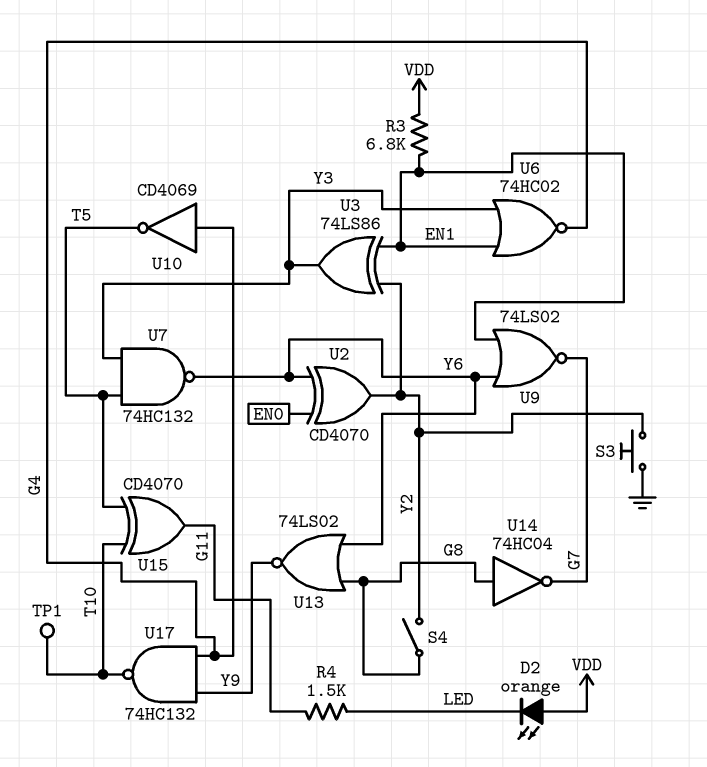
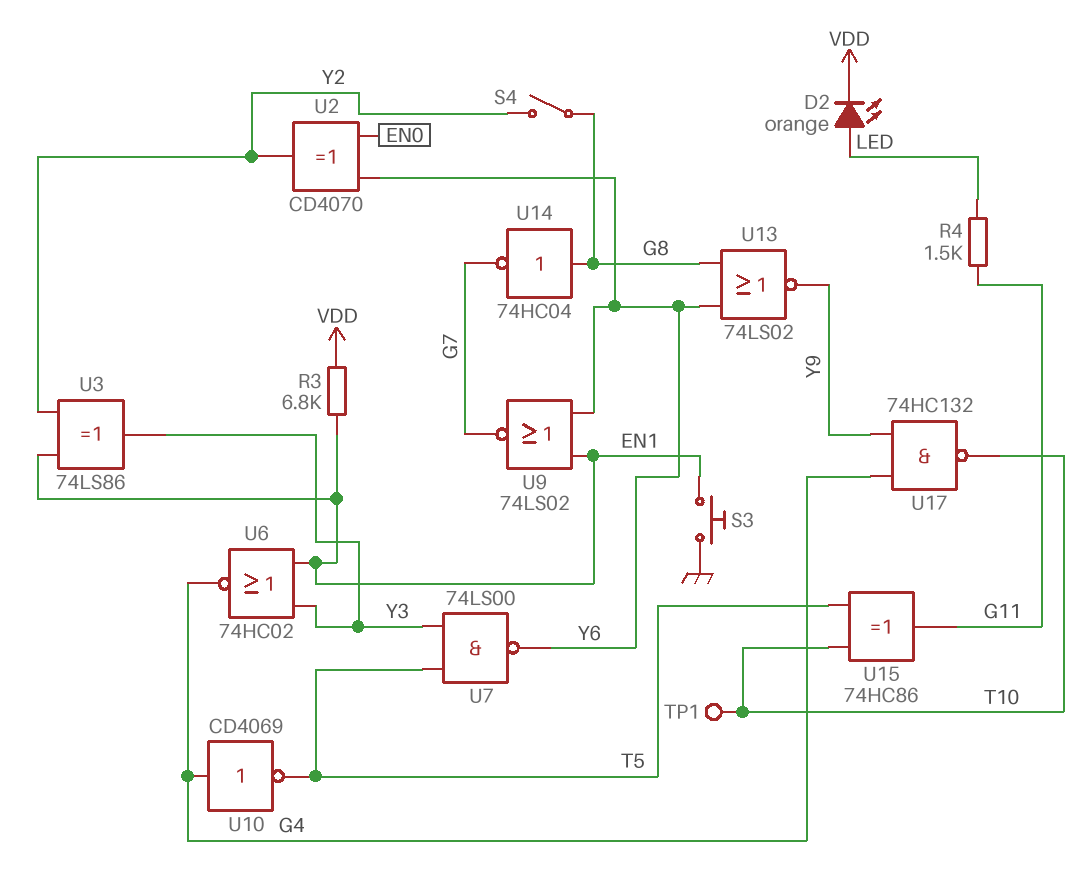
D2: LED orange (A VDD, K LED) -> LED orange (A LED, K VDD)
S3: button (GND, Y2) -> button (EN1, GND)
U7: NAND 74HC132 (in T5, in Y3, out Y6) -> NAND 74LS00 (in T5, in Y3, out Y6)
U15: XOR CD4070 (in T5, in T10, out G11) -> XOR 74HC86 (in T5, in T10, out G11)

